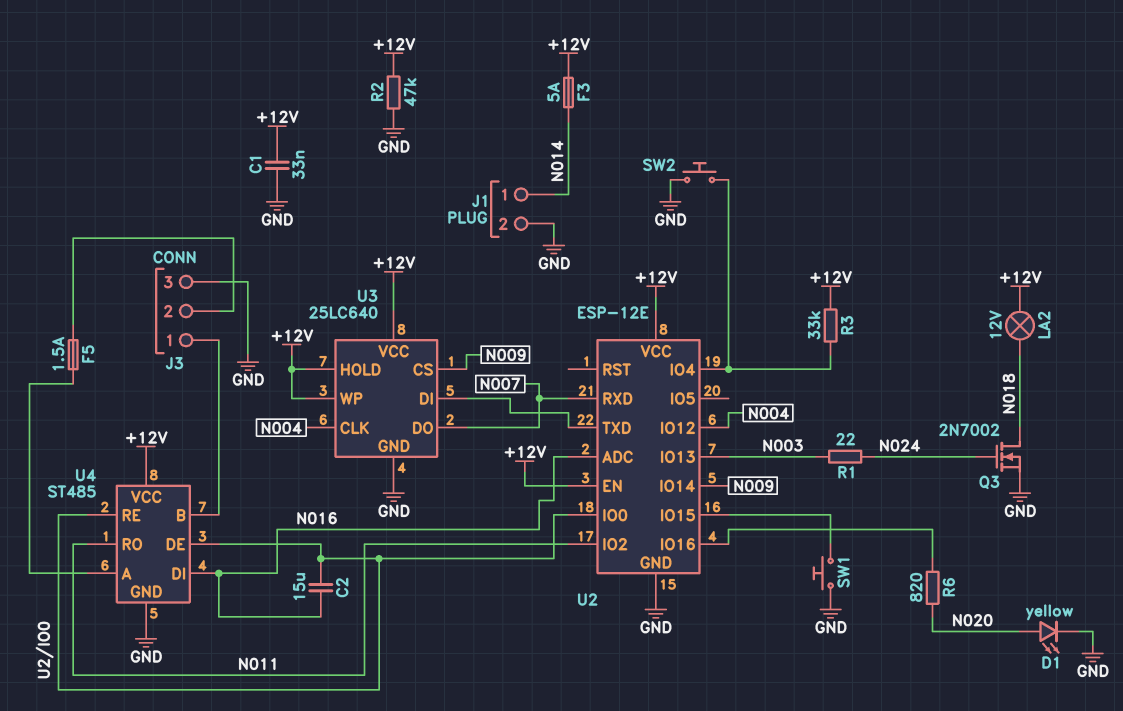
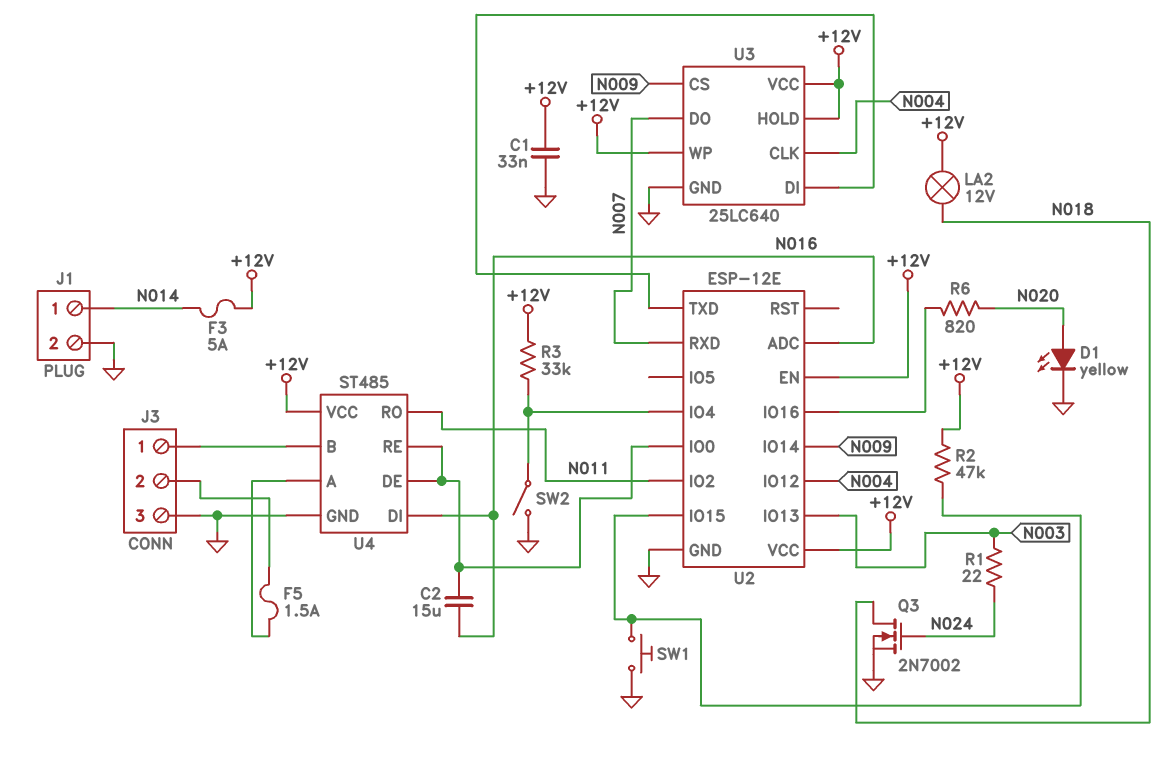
R2: 47k (+12V, GND) -> 47k (+12V, U2/IO15)
SW2: button (GND, U2/IO4) -> switch (GND, U2/IO4)

